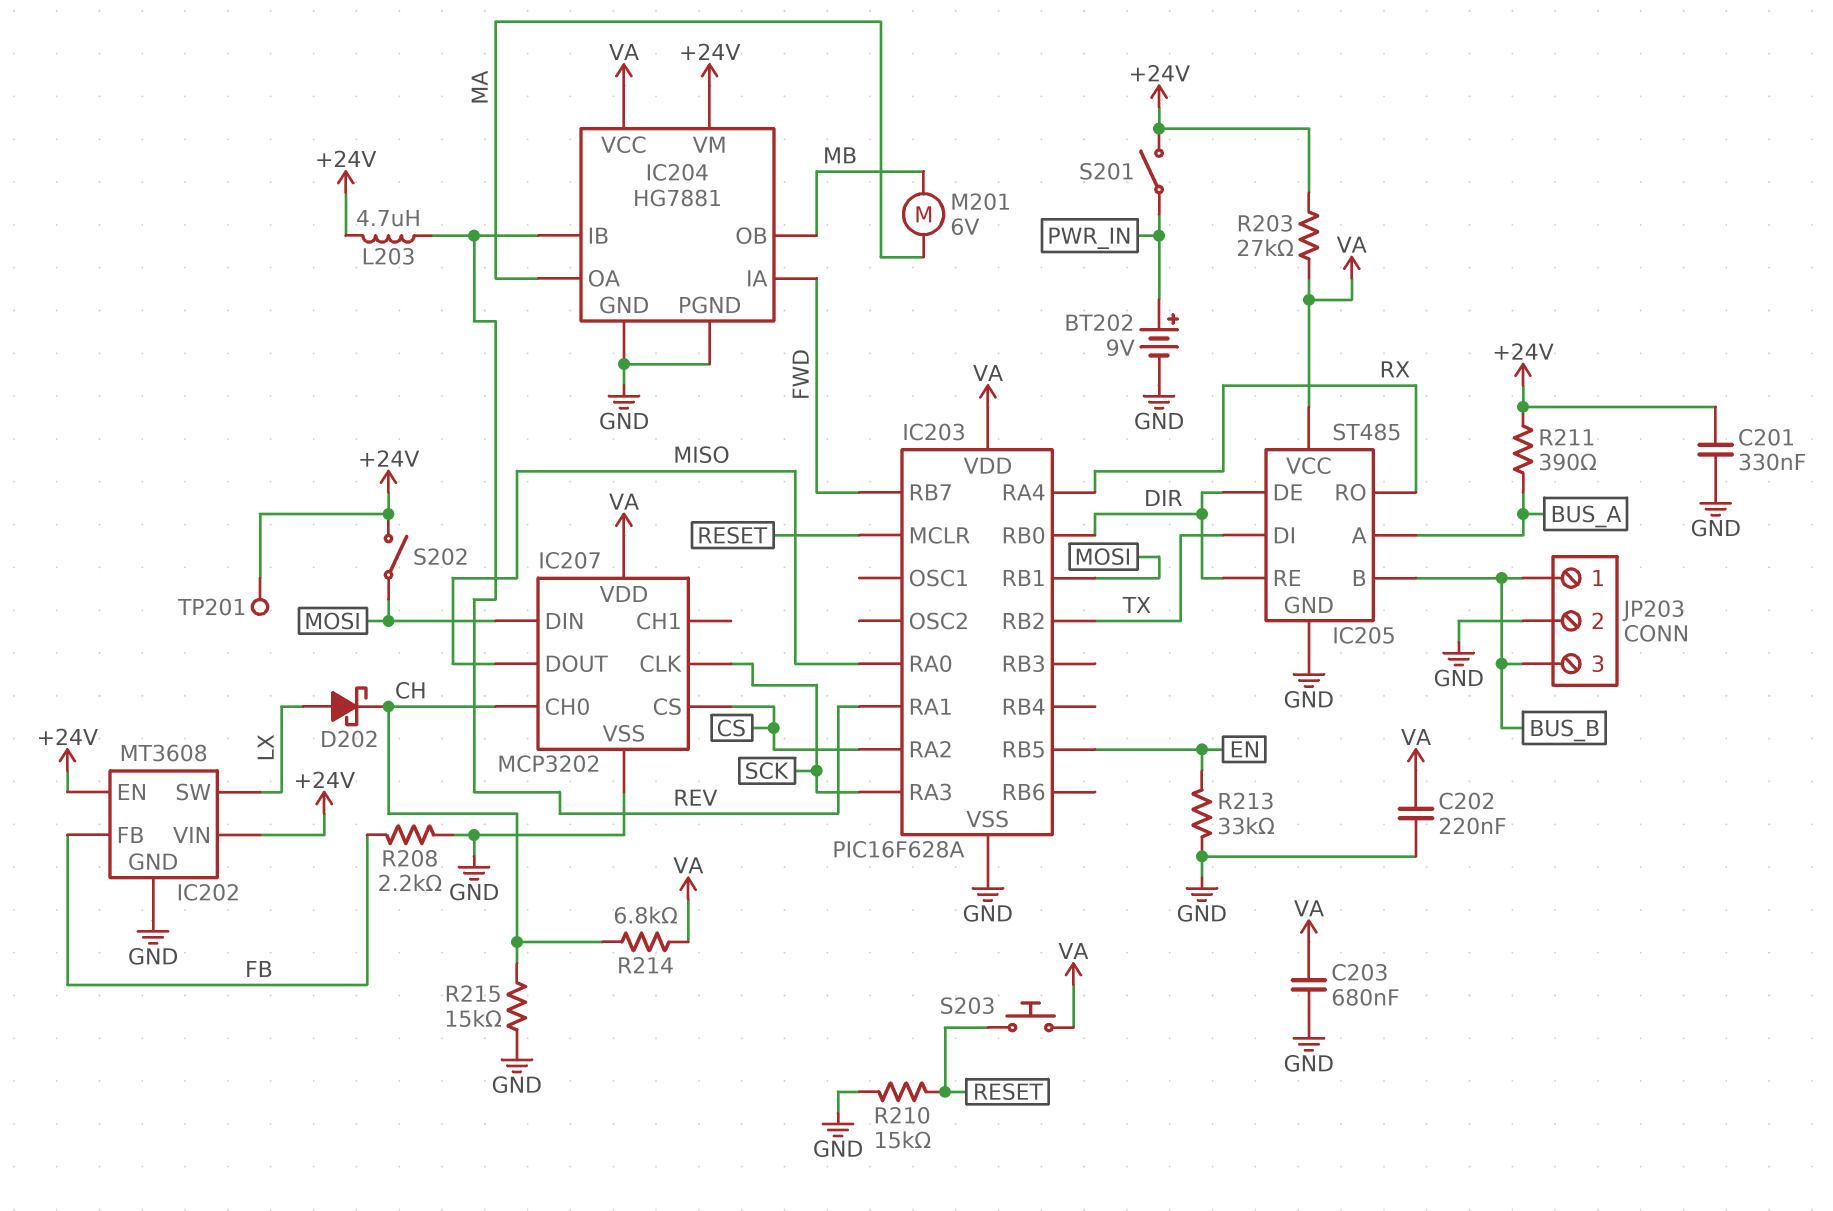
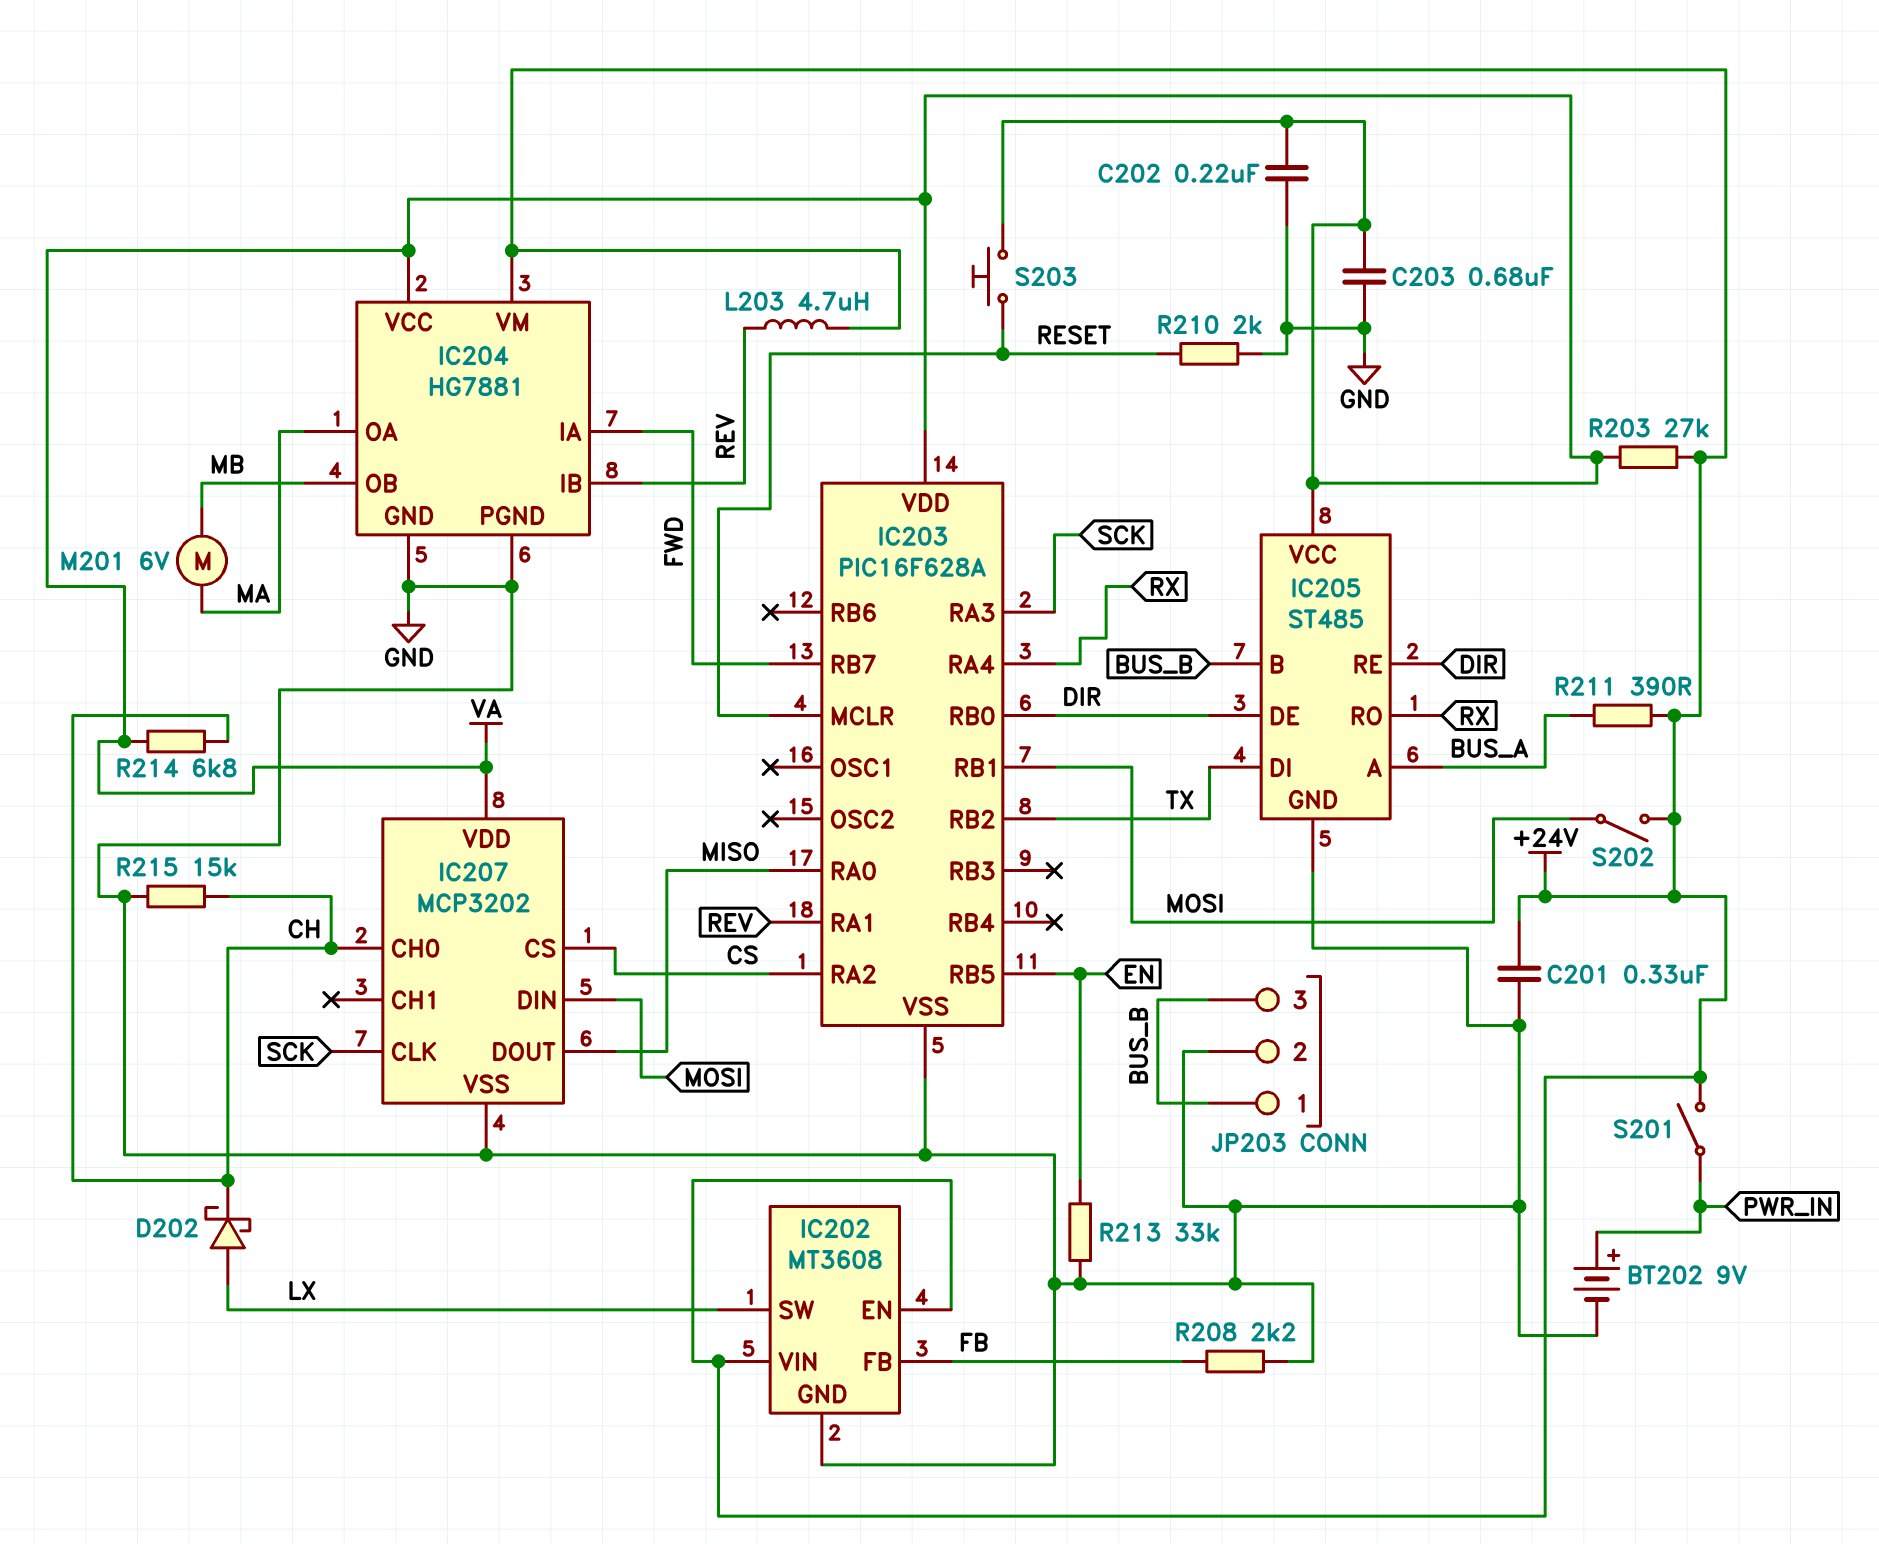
R210: 15k (GND, RESET) -> 2k (GND, RESET)
TP201: test point (+24V) -> none

